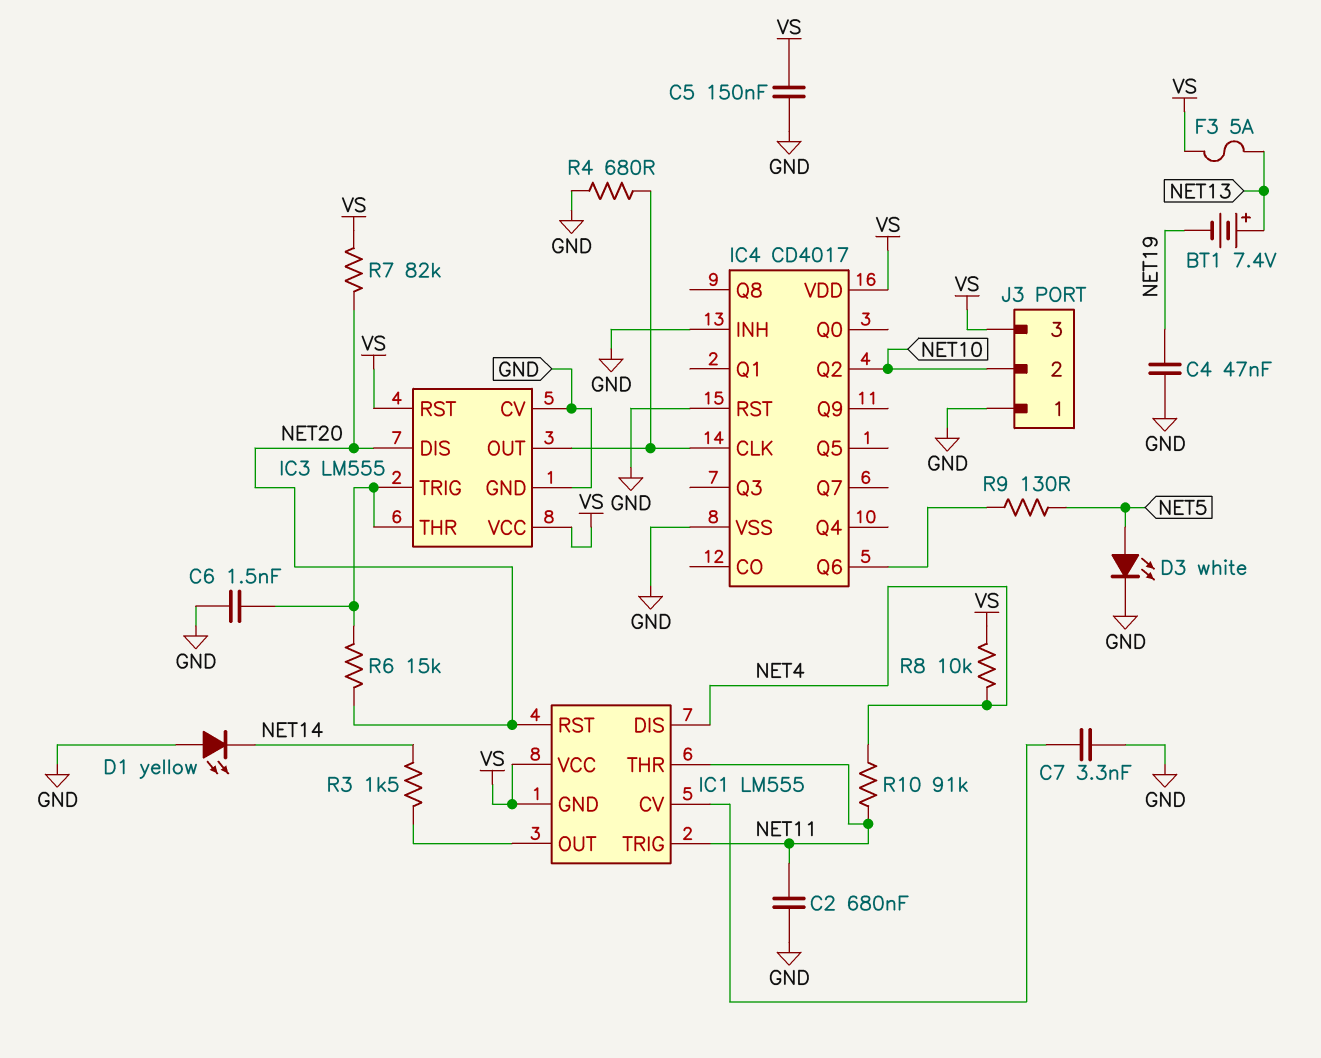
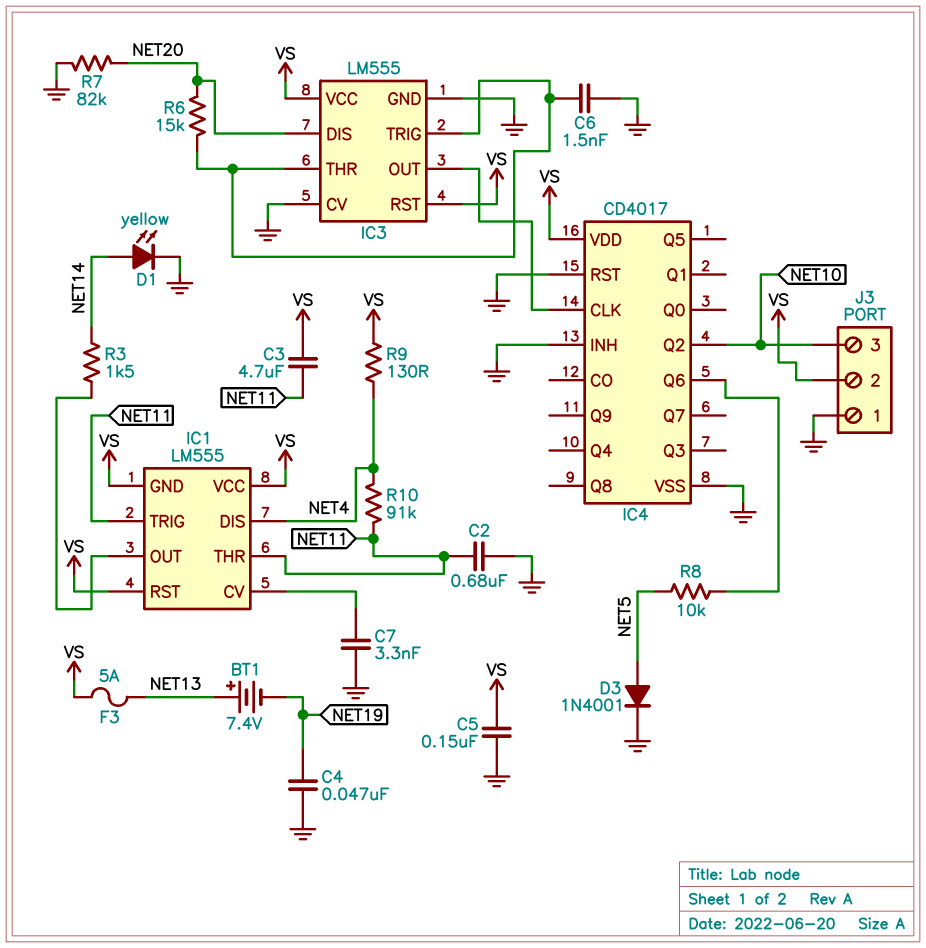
C3: none -> 4.7uF (NET11, VS)
D1: LED yellow (A GND, K NET14) -> LED yellow (A NET14, K GND)
D3: LED white (A NET5, K GND) -> diode 1N4001 (A NET5, K GND)
IC1 pin RST: NET20 -> VS
J3 pin 2: NET10 -> VS
J3 pin 3: VS -> NET10
R4: 680 (GND, IC3/OUT) -> none
R7: 82k (NET20, VS) -> 82k (GND, NET20)
R8: 10k (NET4, VS) -> 10k (IC4/Q6, NET5)
R9: 130 (IC4/Q6, NET5) -> 130 (NET4, VS)

